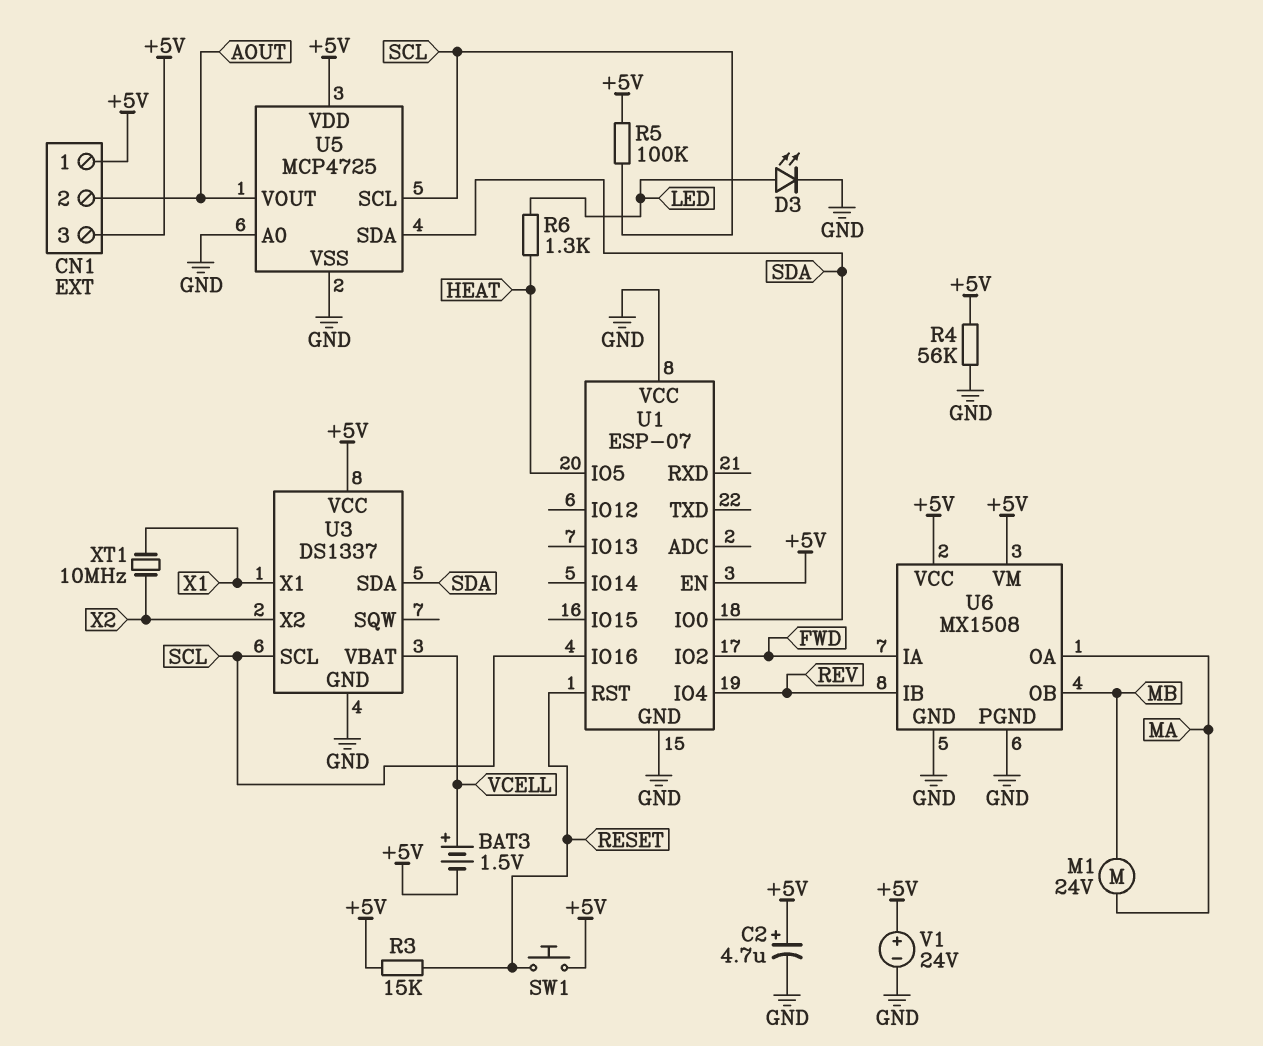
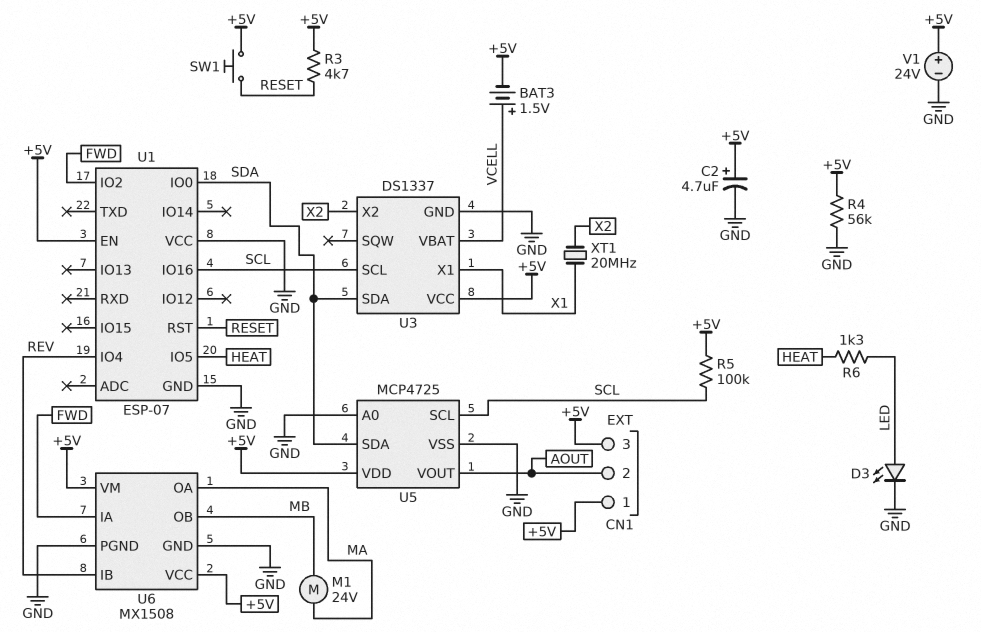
R3: 15k (+5V, RESET) -> 4.7k (+5V, RESET)
XT1: 10MHz (X1, X2) -> 20MHz (X1, X2)

